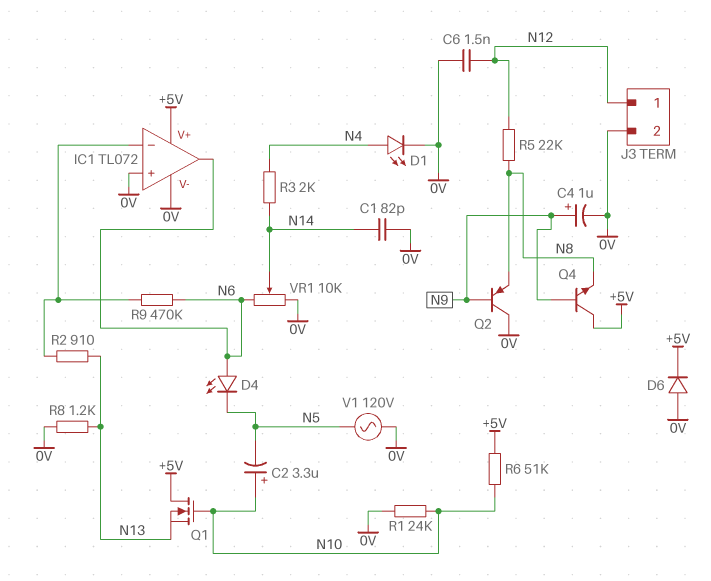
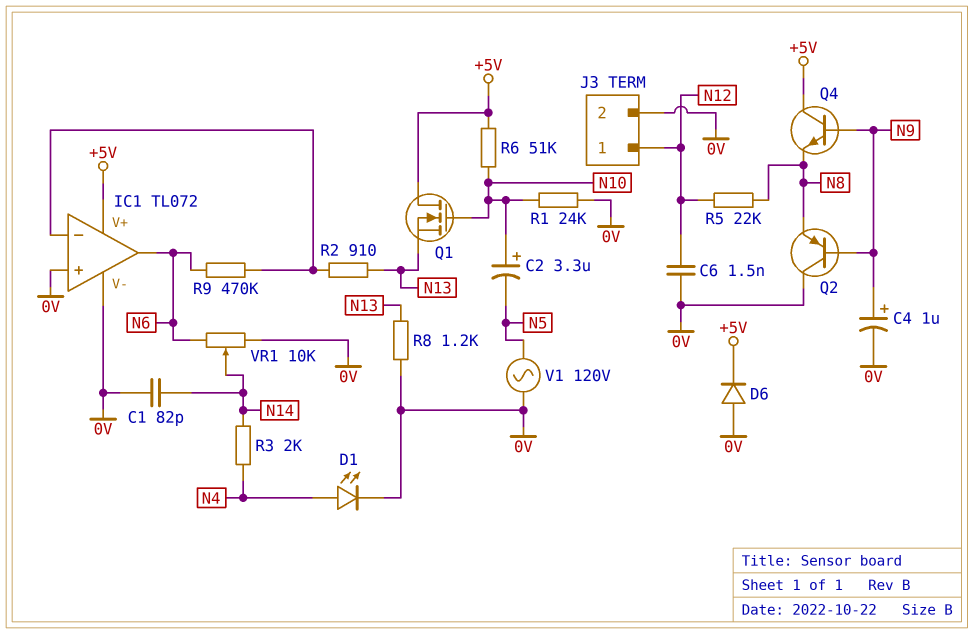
D4: LED (A N6, K N5) -> none

